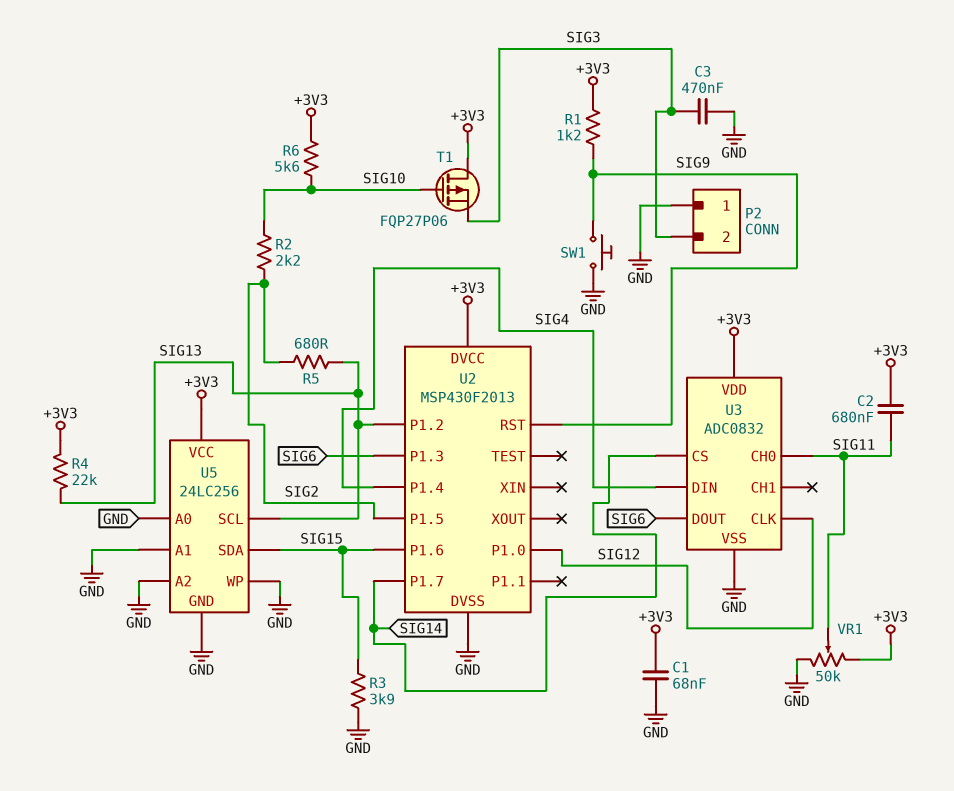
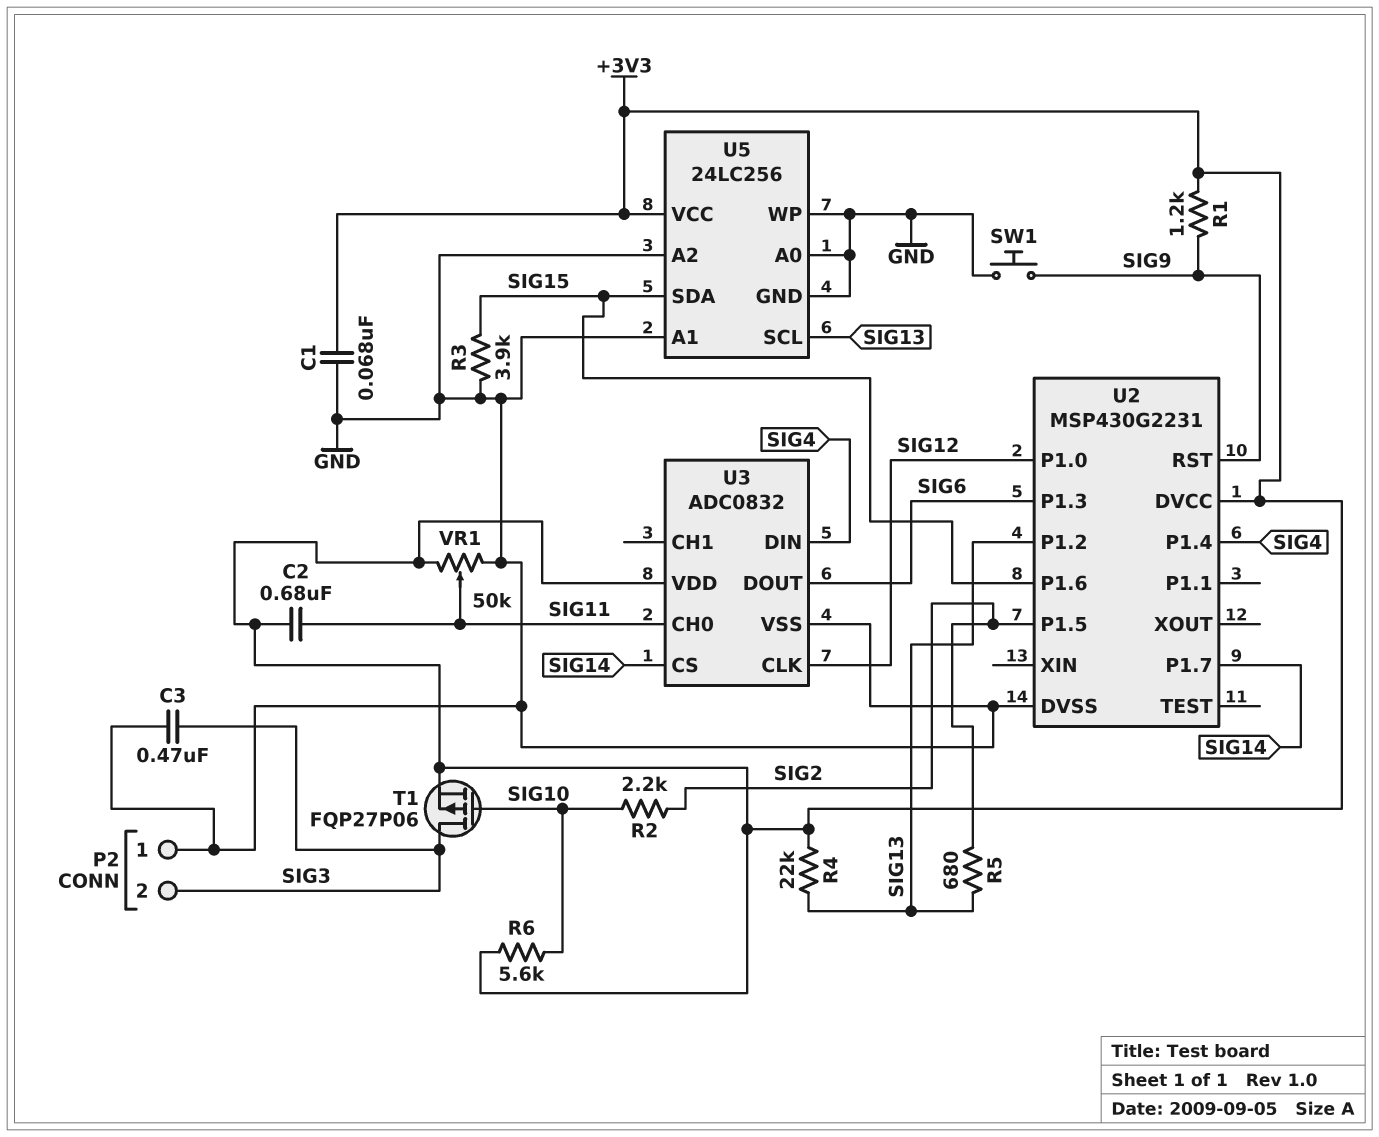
T1: PMOS FQP27P06 (G SIG10, D +3V3, S SIG3) -> PMOS FQP27P06 (G SIG10, D SIG3, S +3V3)
U2: MSP430F2013 -> MSP430G2231

